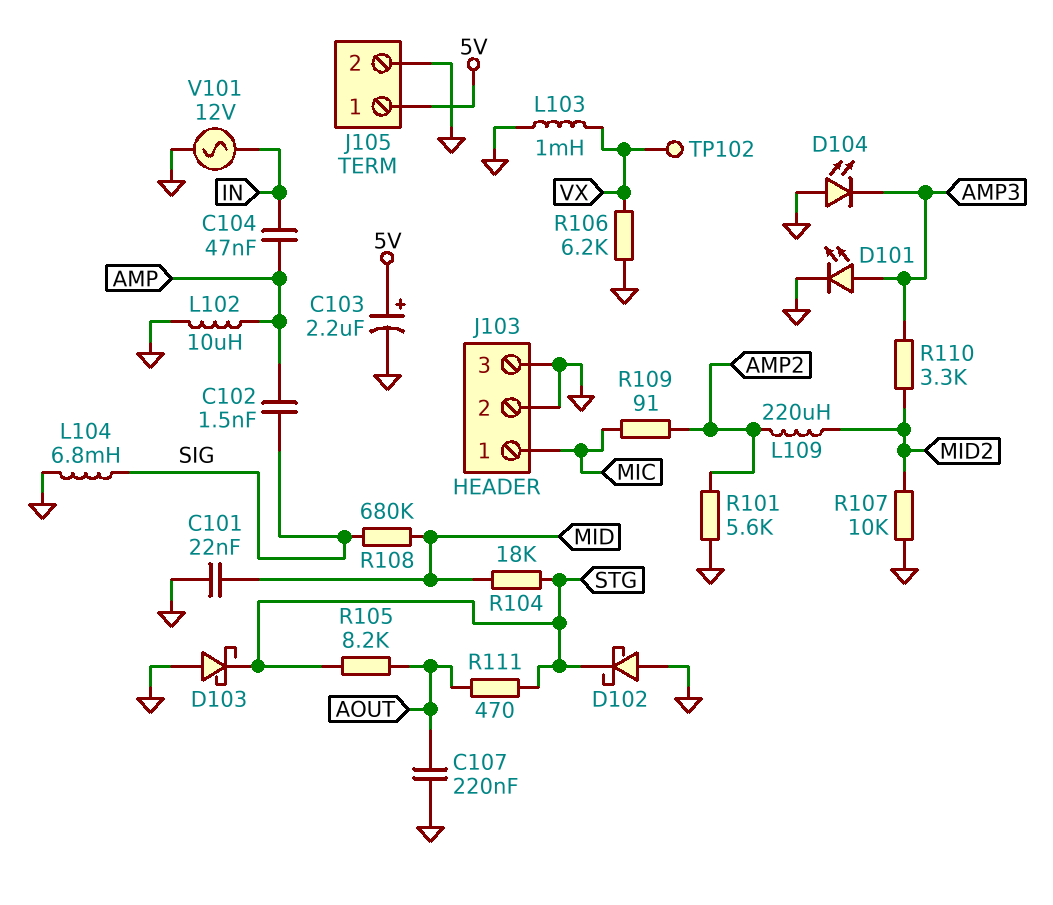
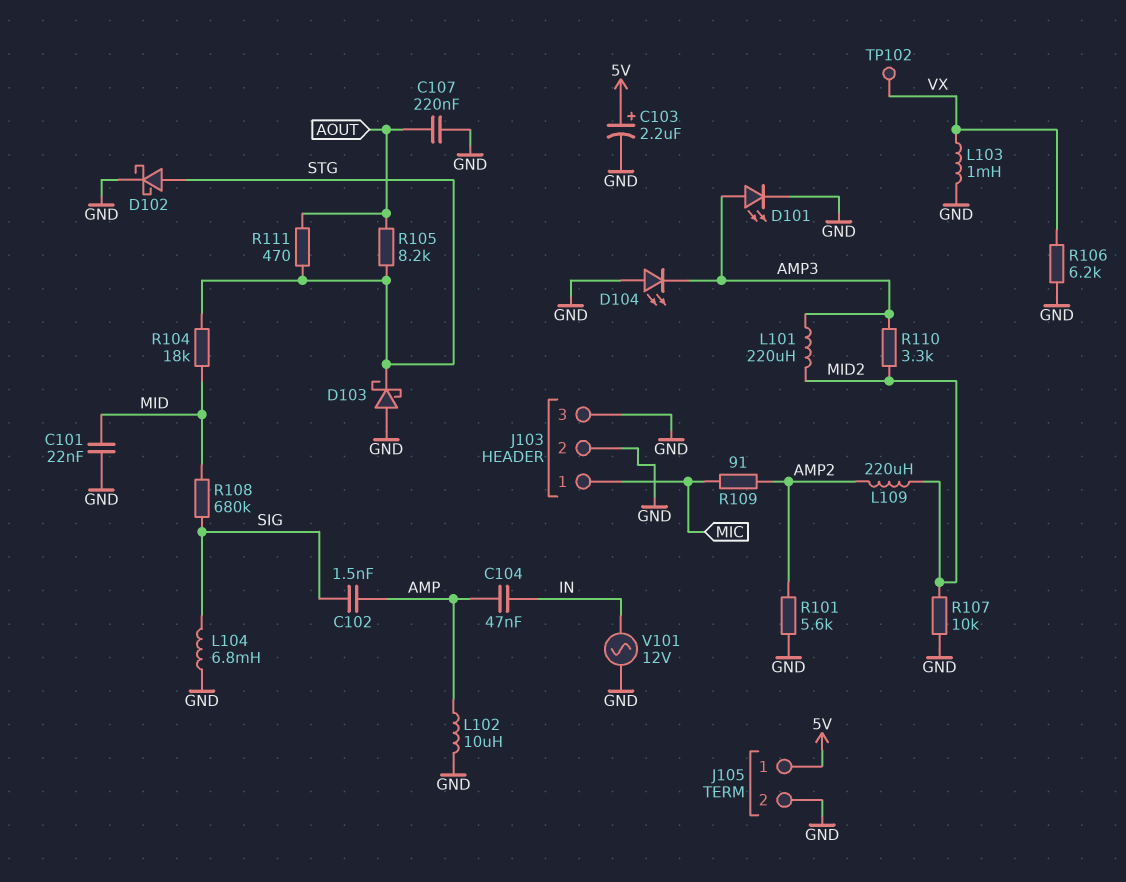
D102: schottky (A GND, K STG) -> schottky (A STG, K GND)
L101: none -> 220uH (AMP3, MID2)

